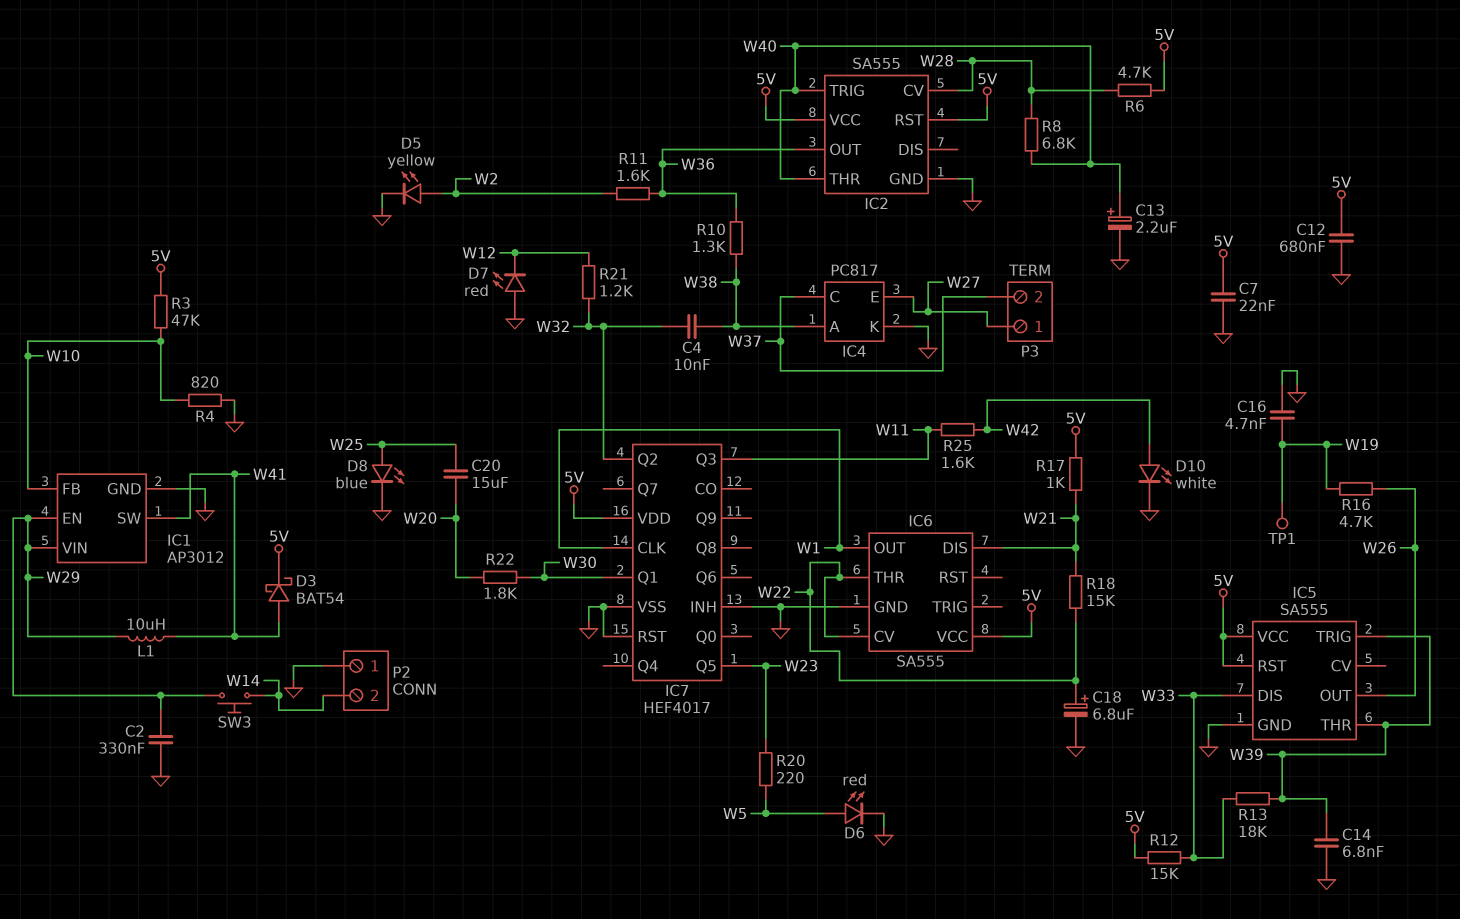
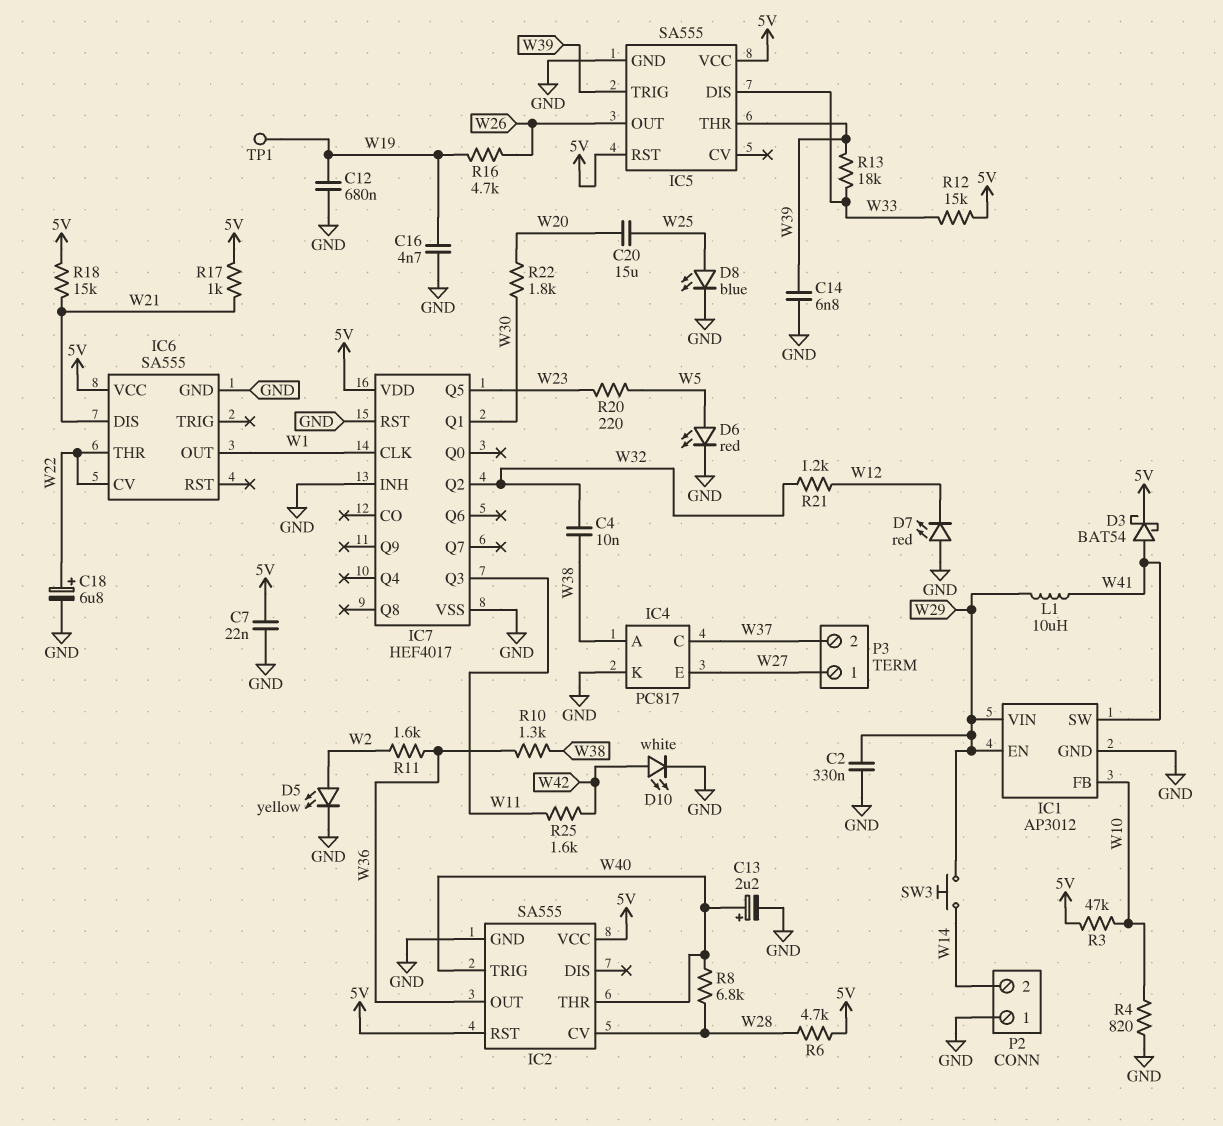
C12: 680nF (5V, GND) -> 680nF (GND, W19)
R18: 15k (W21, W22) -> 15k (5V, W21)

